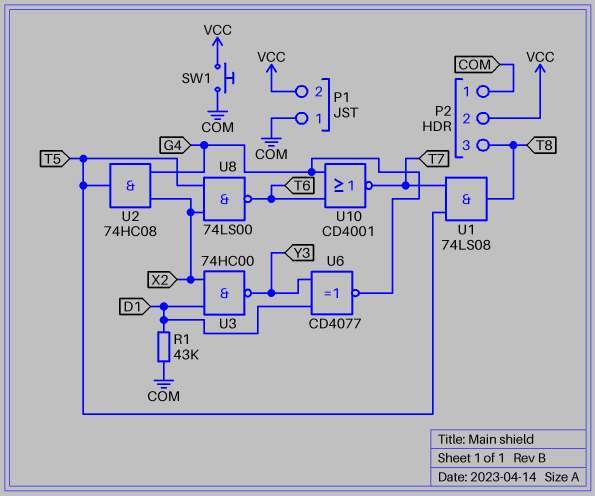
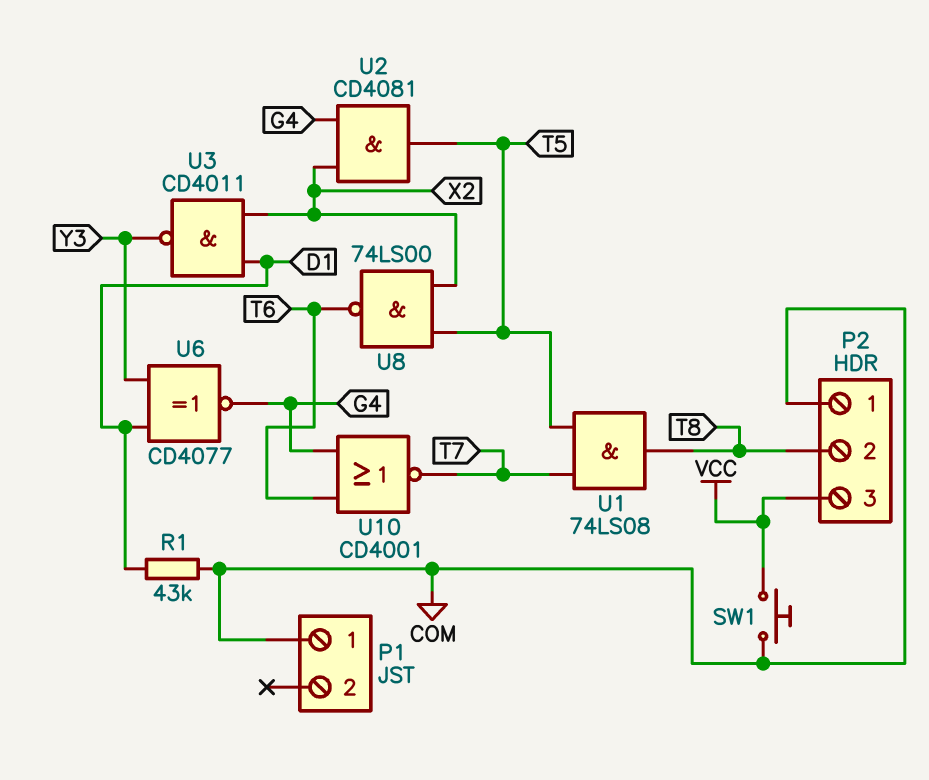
P1 pin 2: VCC -> none
P2 pin 2: VCC -> T8
P2 pin 3: T8 -> VCC
U2: AND 74HC08 (in G4, in X2, out T5) -> AND CD4081 (in G4, in X2, out T5)
U3: NAND 74HC00 (in D1, in X2, out Y3) -> NAND CD4011 (in D1, in X2, out Y3)

